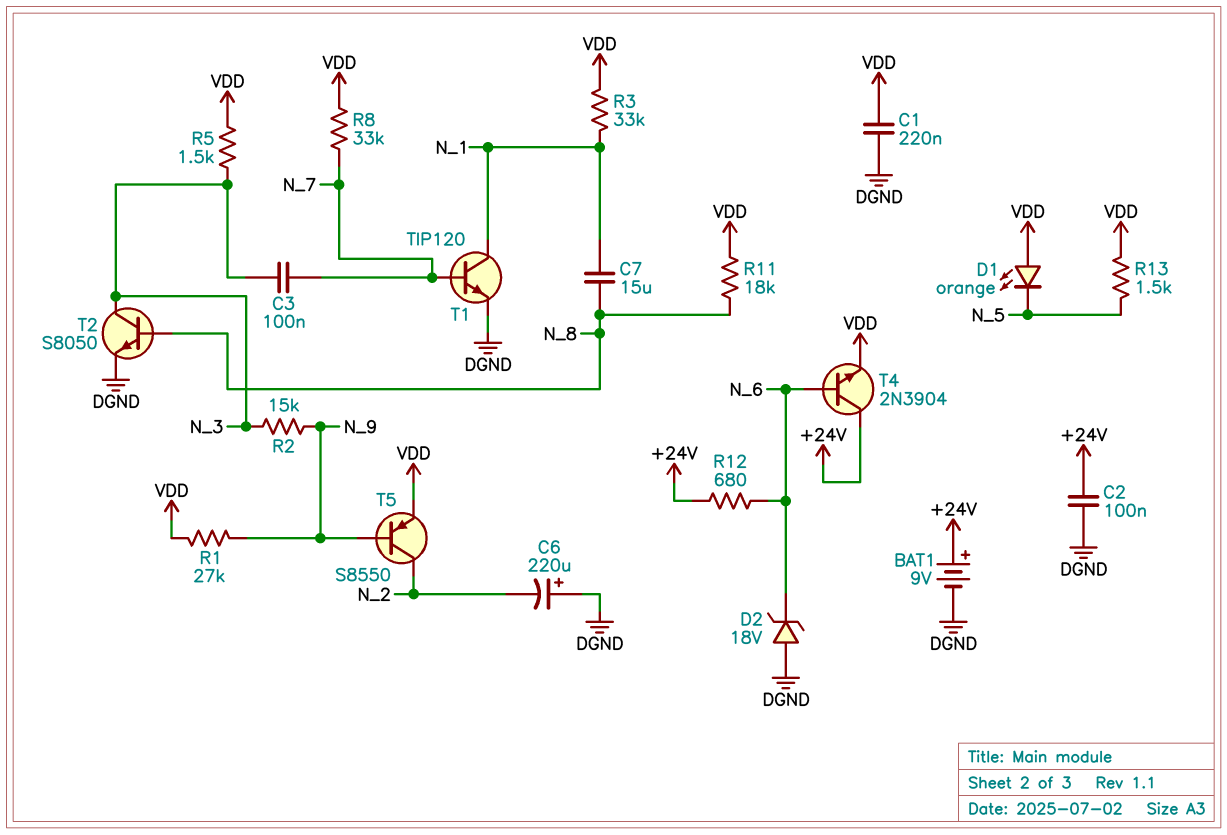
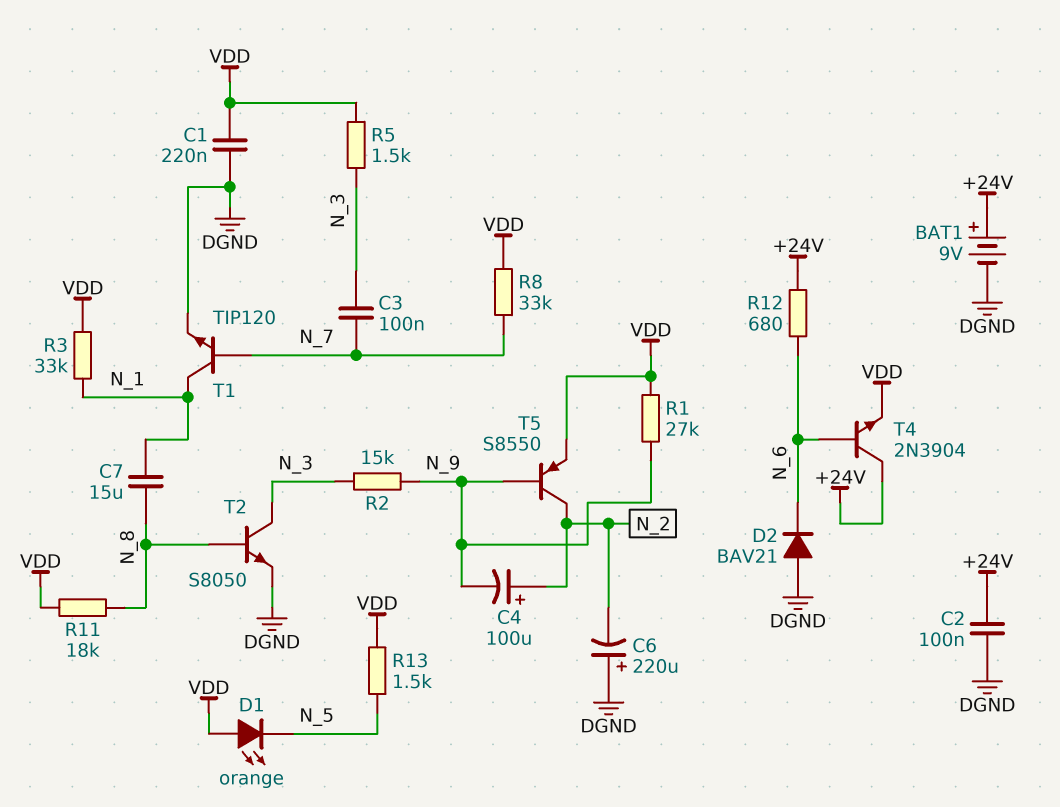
C4: none -> 100uF (plus N_2, minus N_9)
D2: zener 18V (A DGND, K N_6) -> diode BAV21 (A DGND, K N_6)

